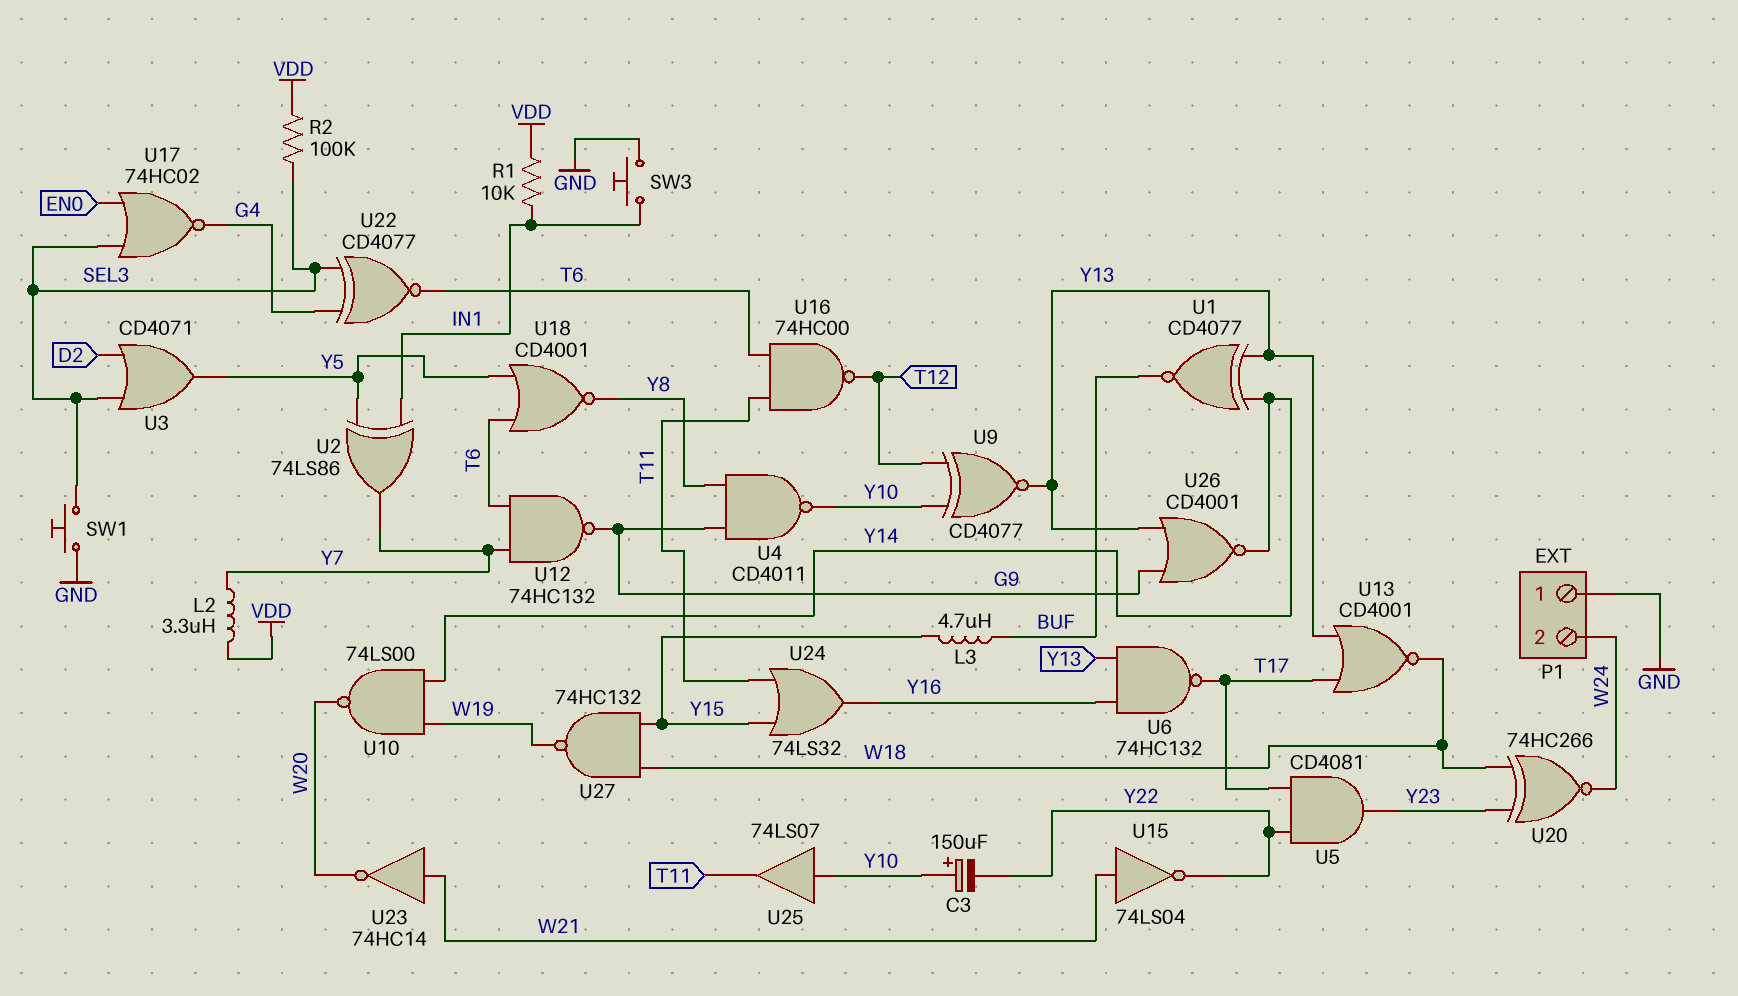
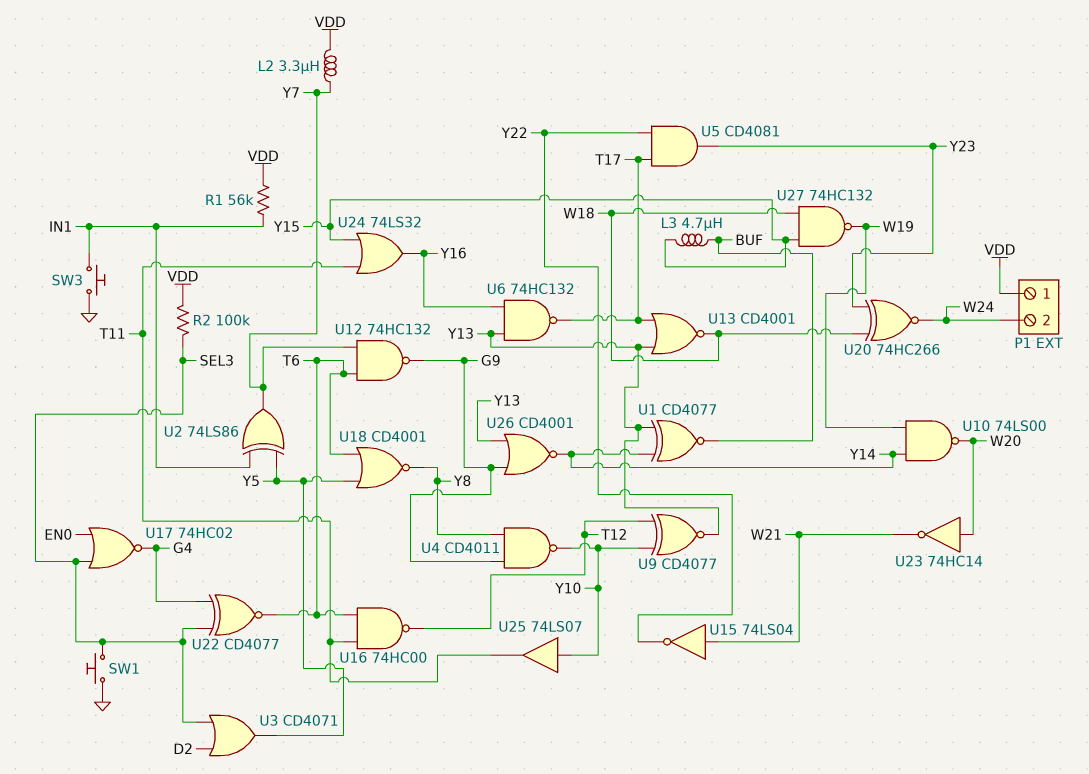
C3: 150uF (plus Y10, minus Y22) -> none
P1 pin 1: GND -> VDD
R1: 10k (IN1, VDD) -> 56k (IN1, VDD)
U23: NOT 74HC14 (in W21, out W20) -> NOT 74HC14 (in W20, out W21)

